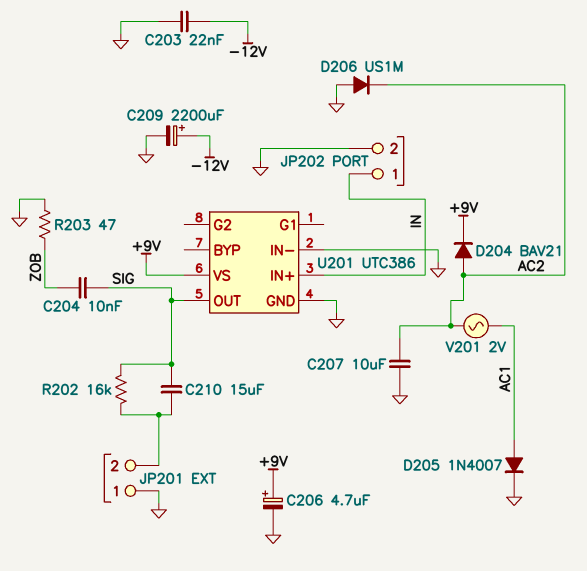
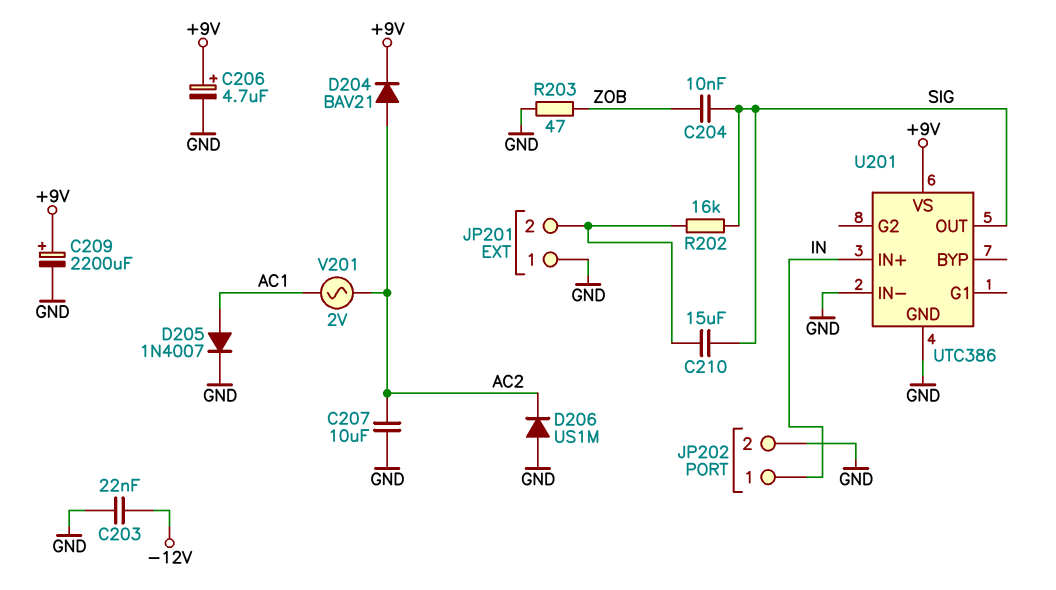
C209: 2200uF (plus -12V, minus GND) -> 2200uF (plus +9V, minus GND)

